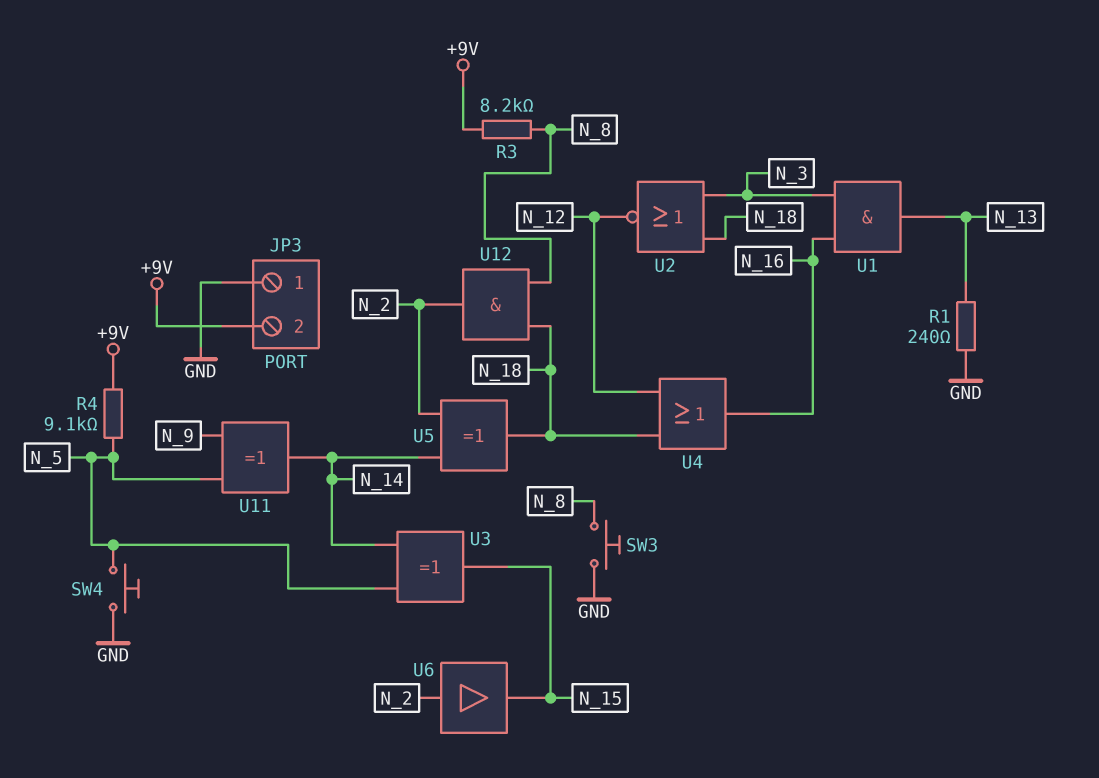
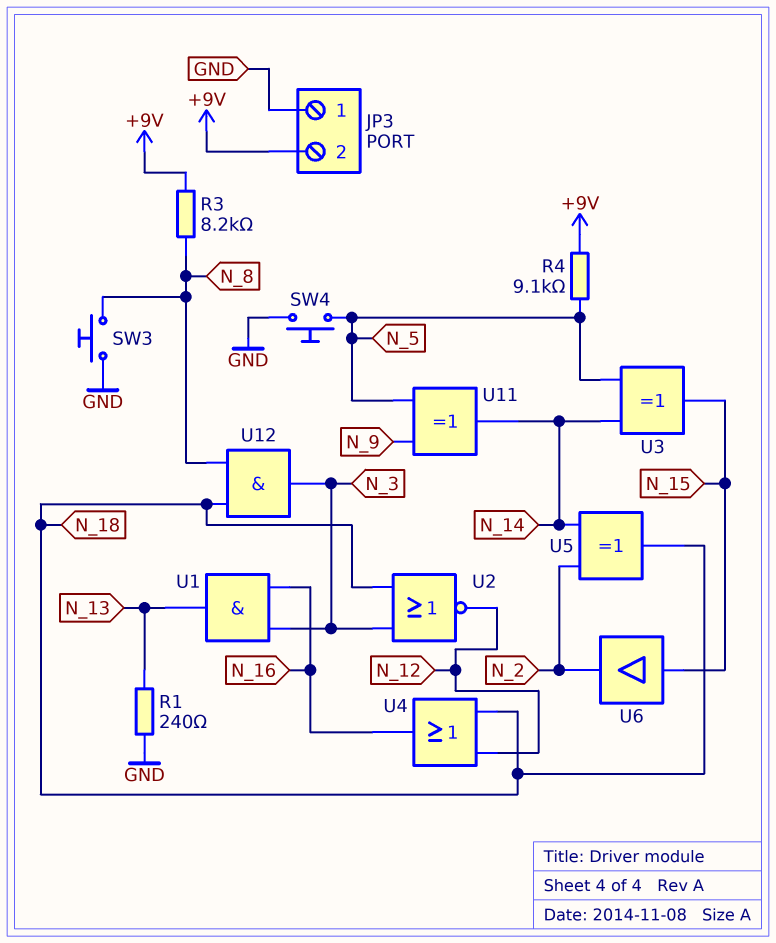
U6: buffer (in N_2, out N_15) -> buffer (in N_15, out N_2)
U12: AND (in N_8, in N_18, out N_2) -> AND (in N_8, in N_18, out N_3)

